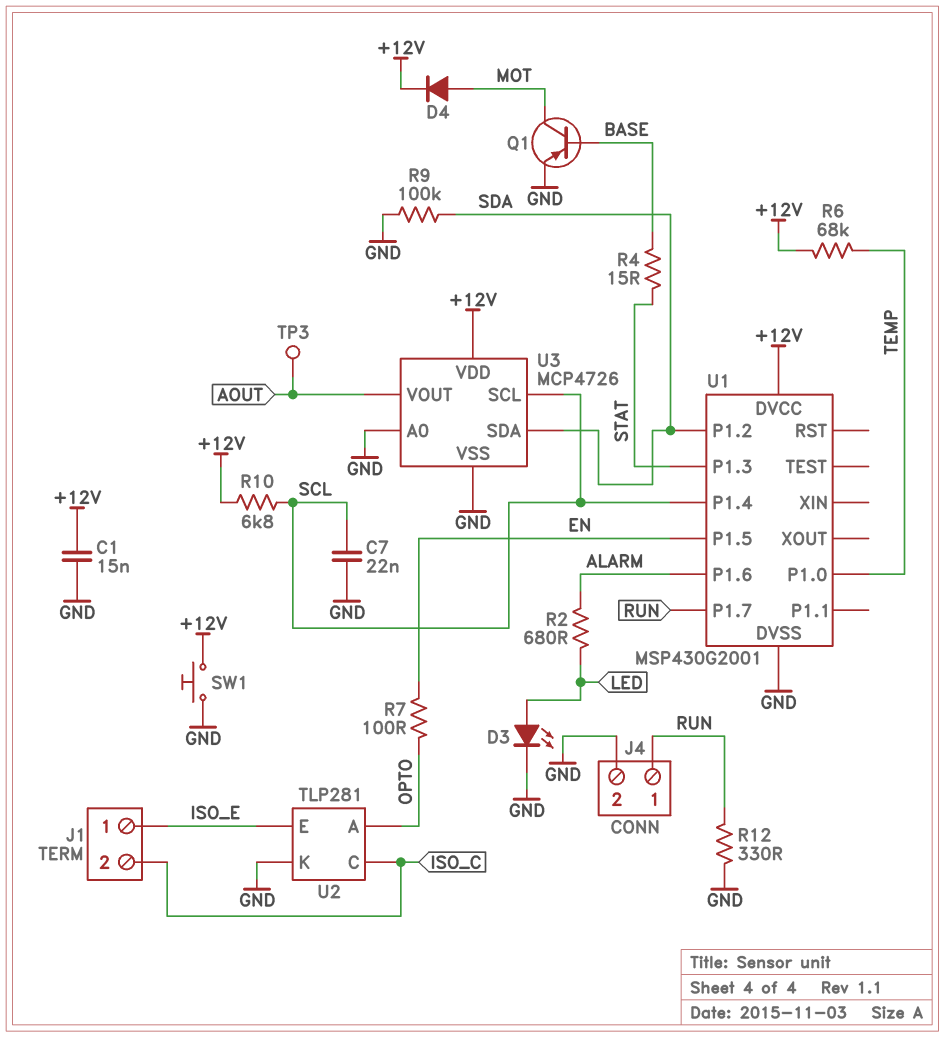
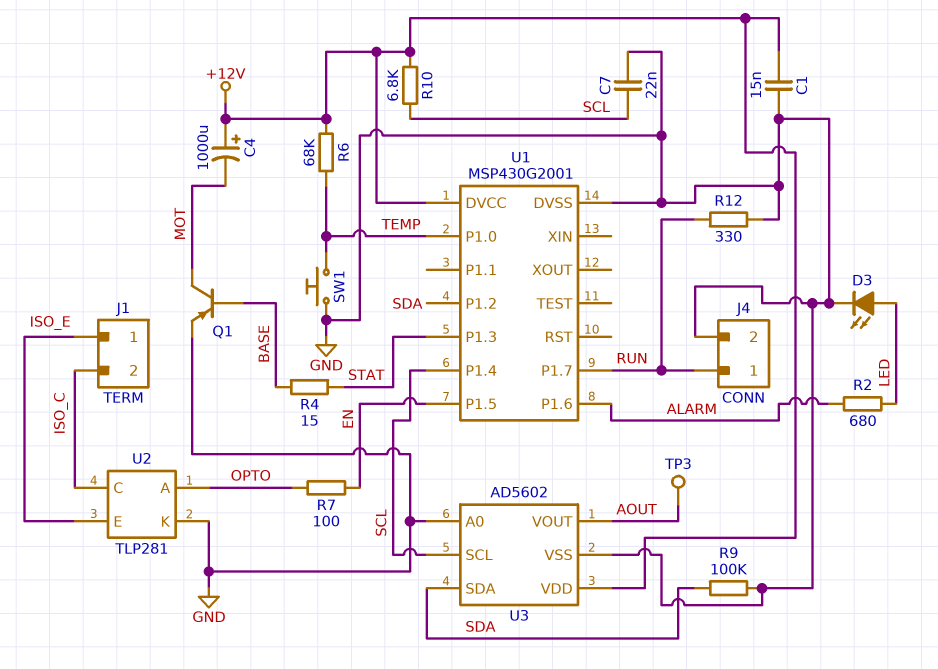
C4: none -> 1000uF (plus +12V, minus MOT)
D4: diode (A MOT, K +12V) -> none
SW1: button (+12V, GND) -> button (GND, TEMP)
U3: MCP4726 -> AD5602

